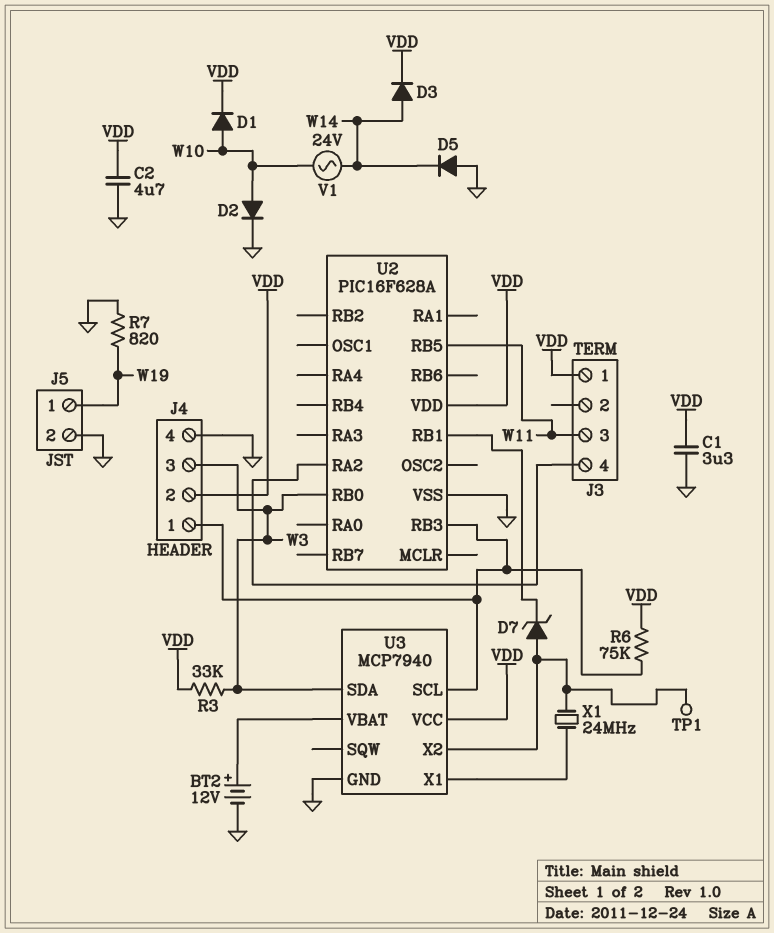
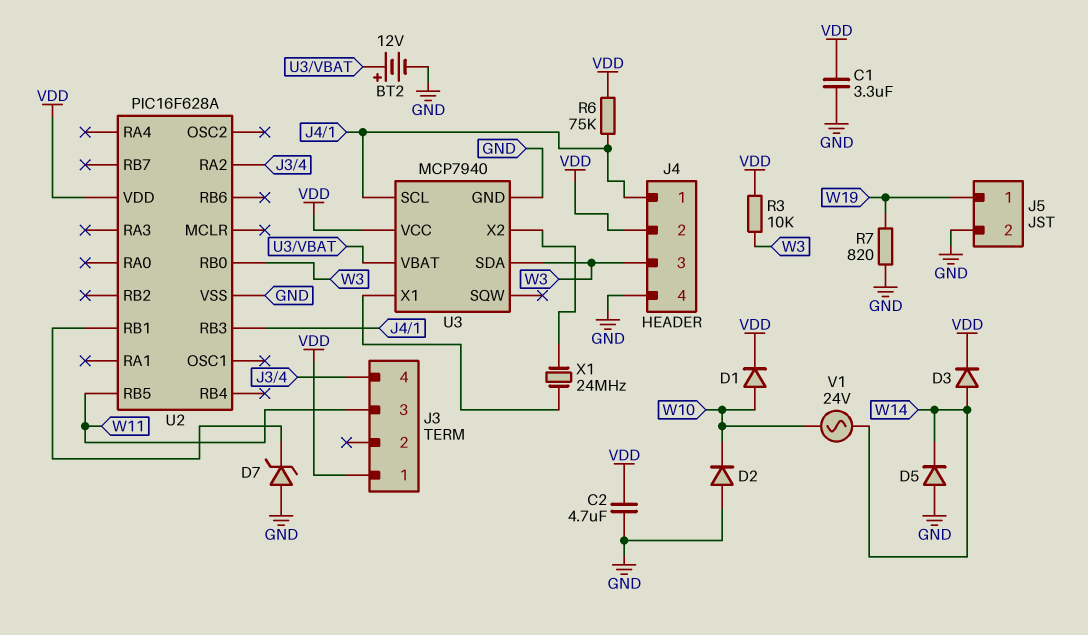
D2: diode (A W10, K GND) -> diode (A GND, K W10)
D7: zener (A U3/X2, K U2/RB1) -> zener (A GND, K U2/RB1)
R3: 33k (VDD, W3) -> 10k (VDD, W3)
TP1: test point (U3/X2) -> none

